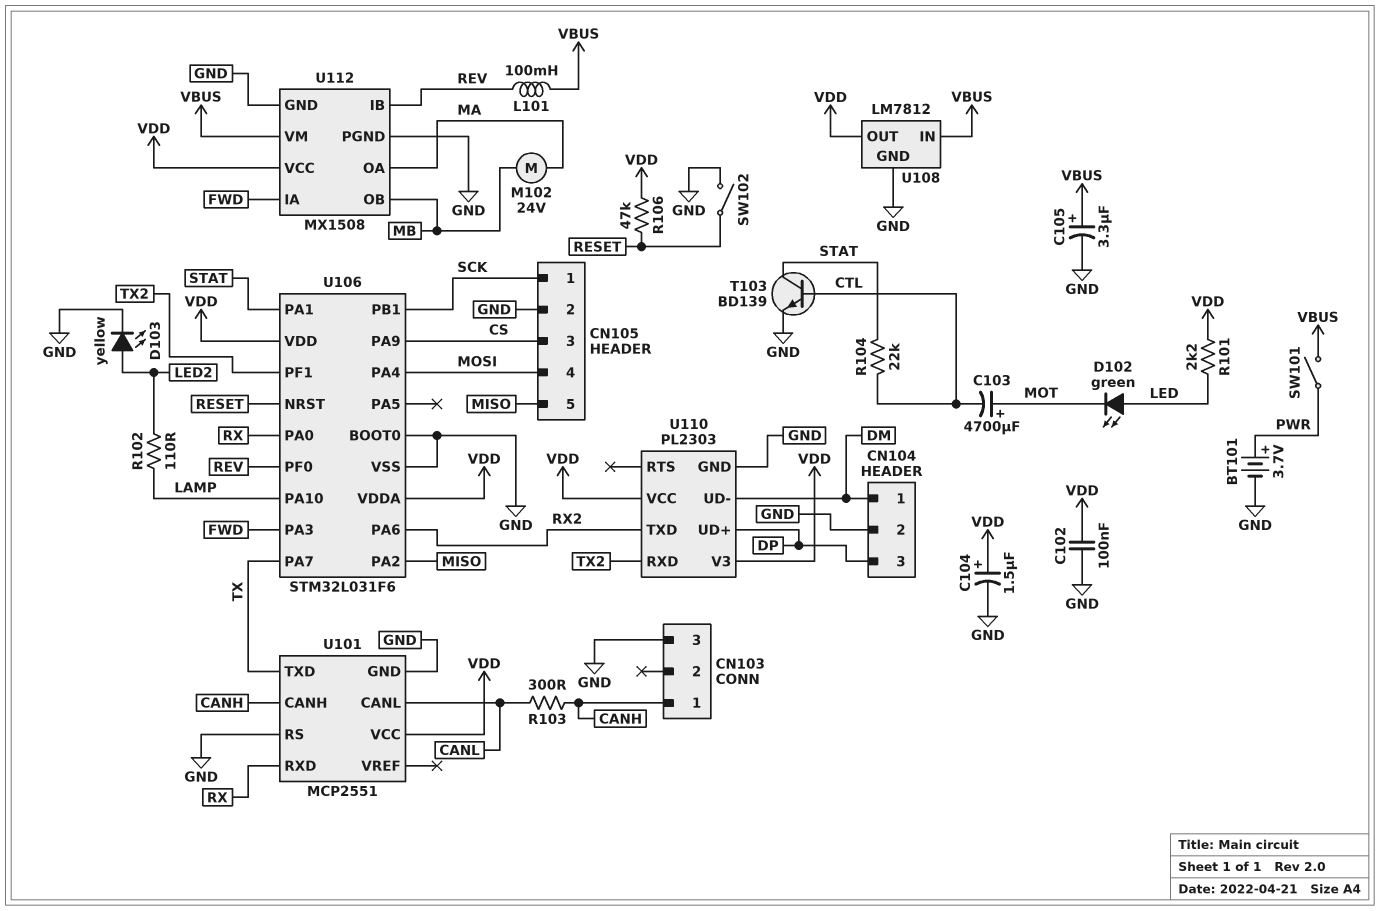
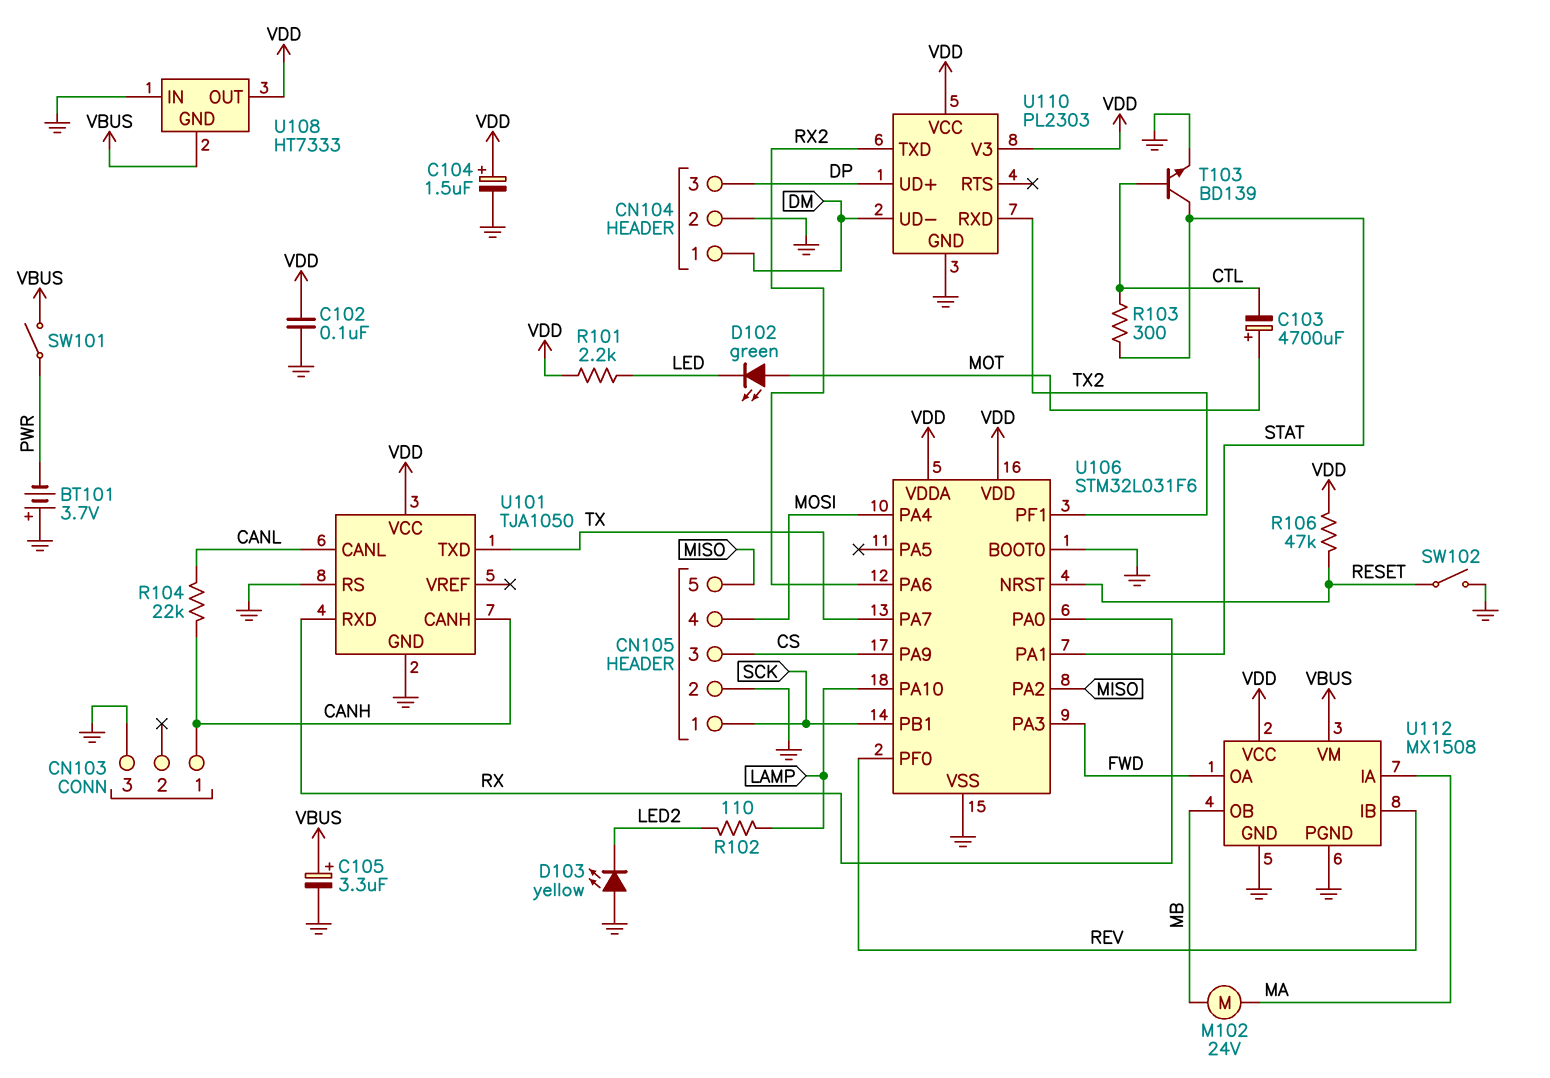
BT101: 3.7V (plus PWR, minus GND) -> 3.7V (plus GND, minus PWR)
D102: LED green (A LED, K MOT) -> LED green (A MOT, K LED)
D103: LED yellow (A LED2, K GND) -> LED yellow (A GND, K LED2)
L101: 100mH (REV, VBUS) -> none
R103: 300 (CANH, CANL) -> 300 (CTL, STAT)
R104: 22k (CTL, STAT) -> 22k (CANH, CANL)
U101: MCP2551 -> TJA1050
U108: LM7812 -> HT7333
U108 pin GND: GND -> VBUS
U108 pin IN: VBUS -> GND
U112 pin IA: FWD -> MA
U112 pin OA: MA -> FWD

